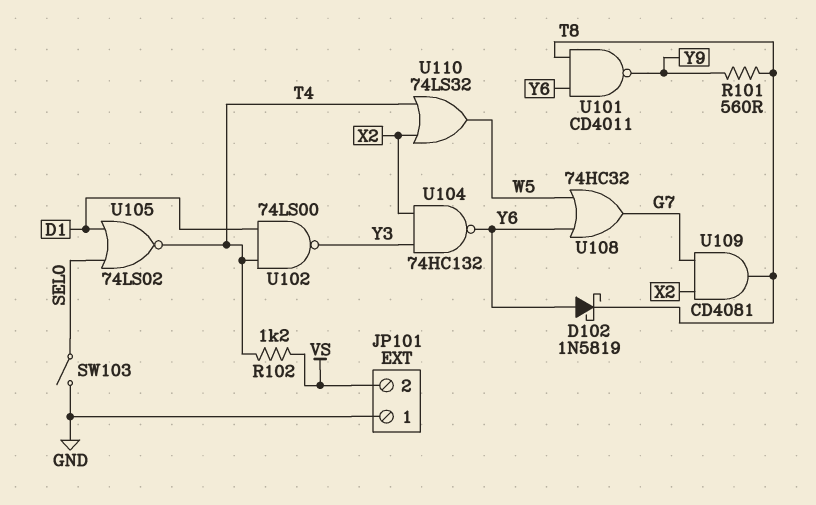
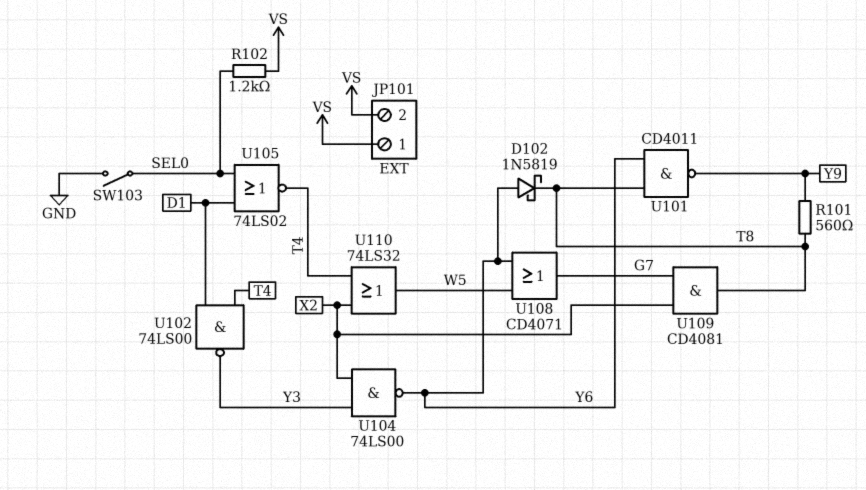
JP101 pin 1: GND -> VS
R102: 1.2k (T4, VS) -> 1.2k (SEL0, VS)
U104: NAND 74HC132 (in X2, in Y3, out Y6) -> NAND 74LS00 (in X2, in Y3, out Y6)
U108: OR 74HC32 (in W5, in Y6, out G7) -> OR CD4071 (in W5, in Y6, out G7)

